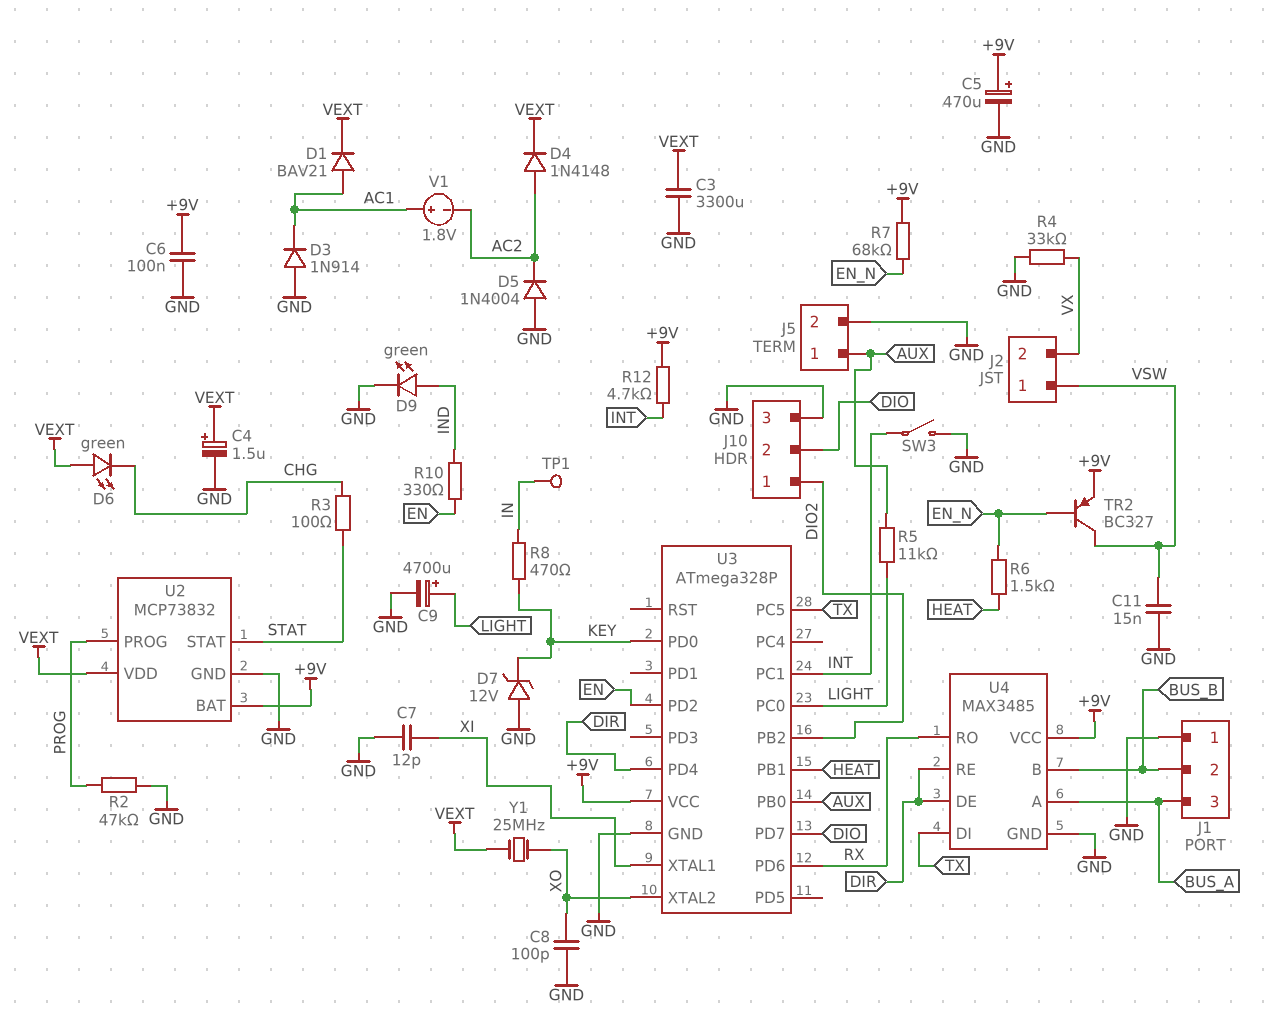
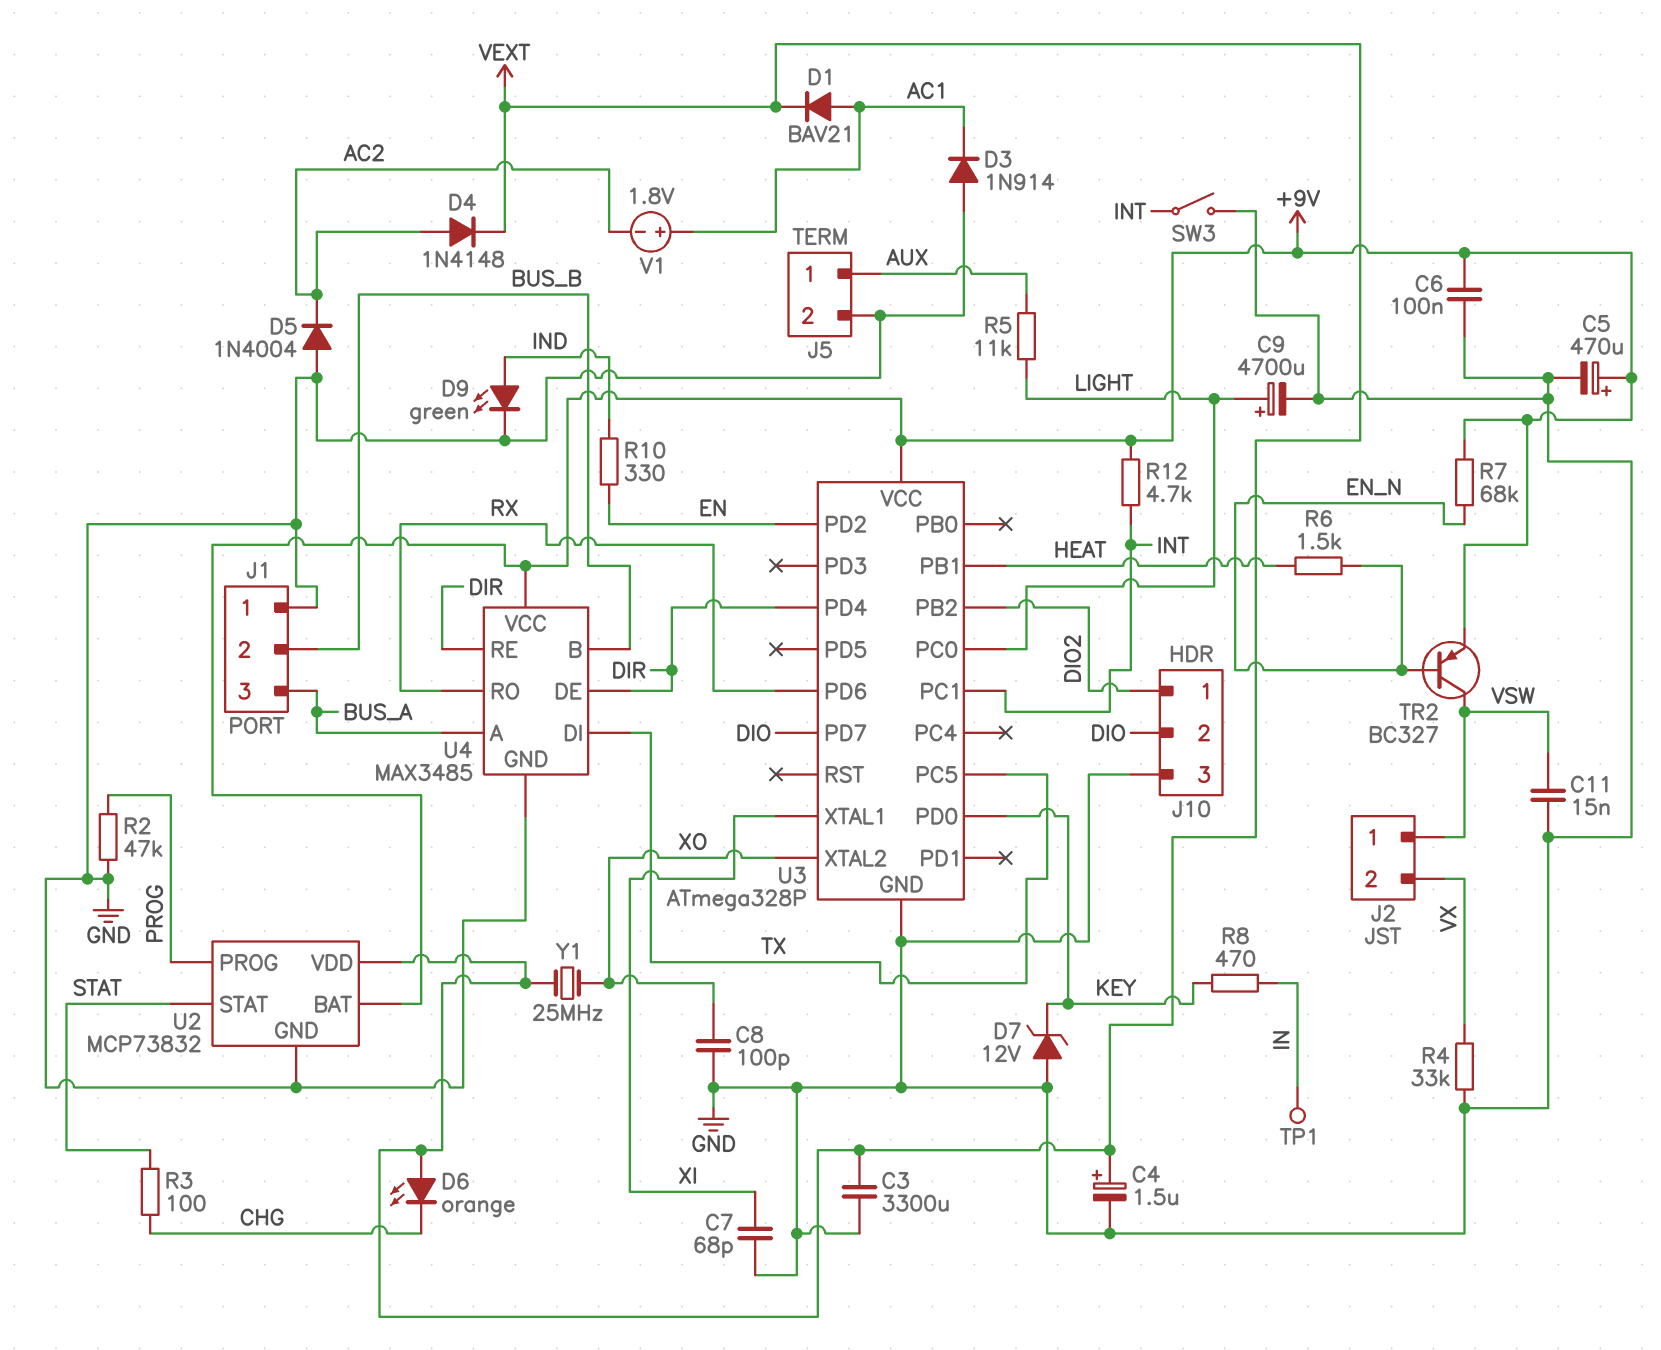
C7: 12pF (GND, XI) -> 68pF (GND, XI)
D6: LED green (A VEXT, K CHG) -> LED orange (A VEXT, K CHG)
U3 pin PB0: AUX -> none

